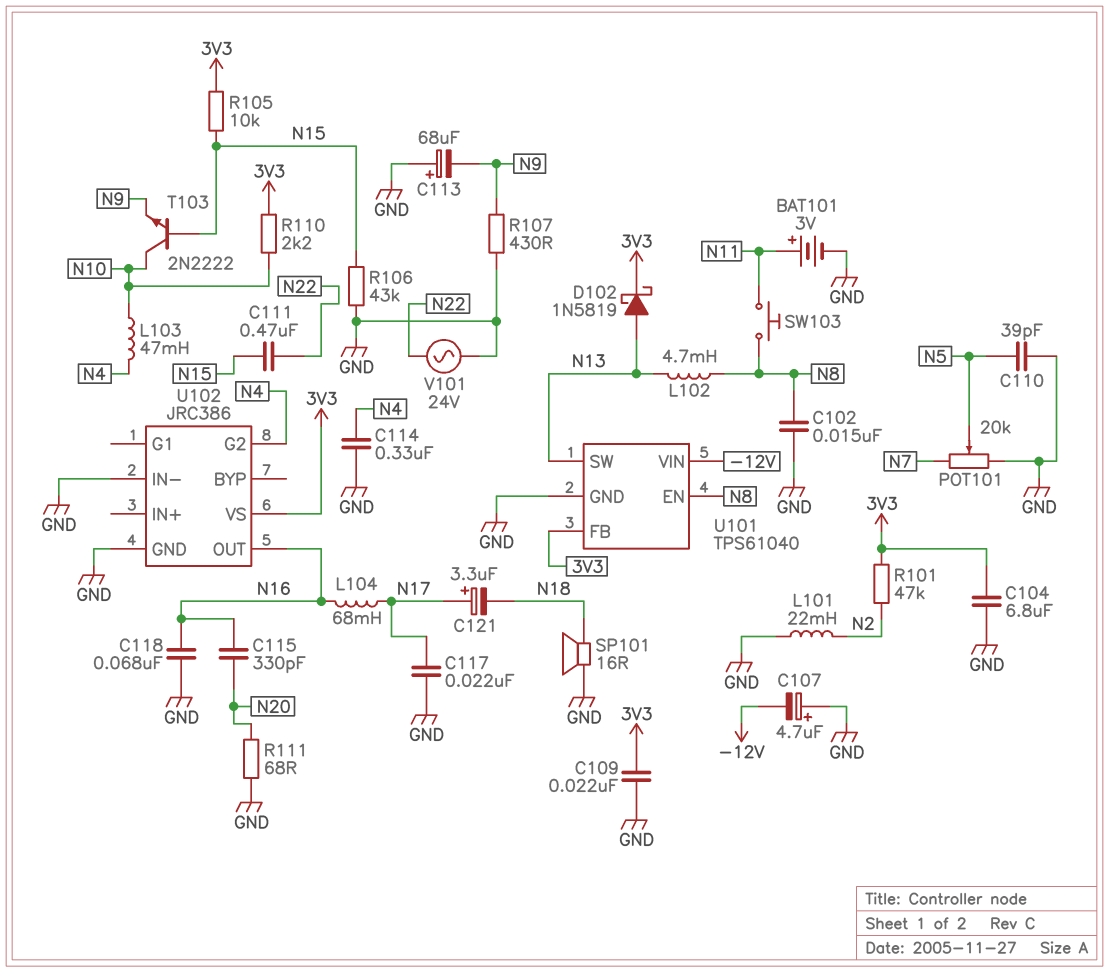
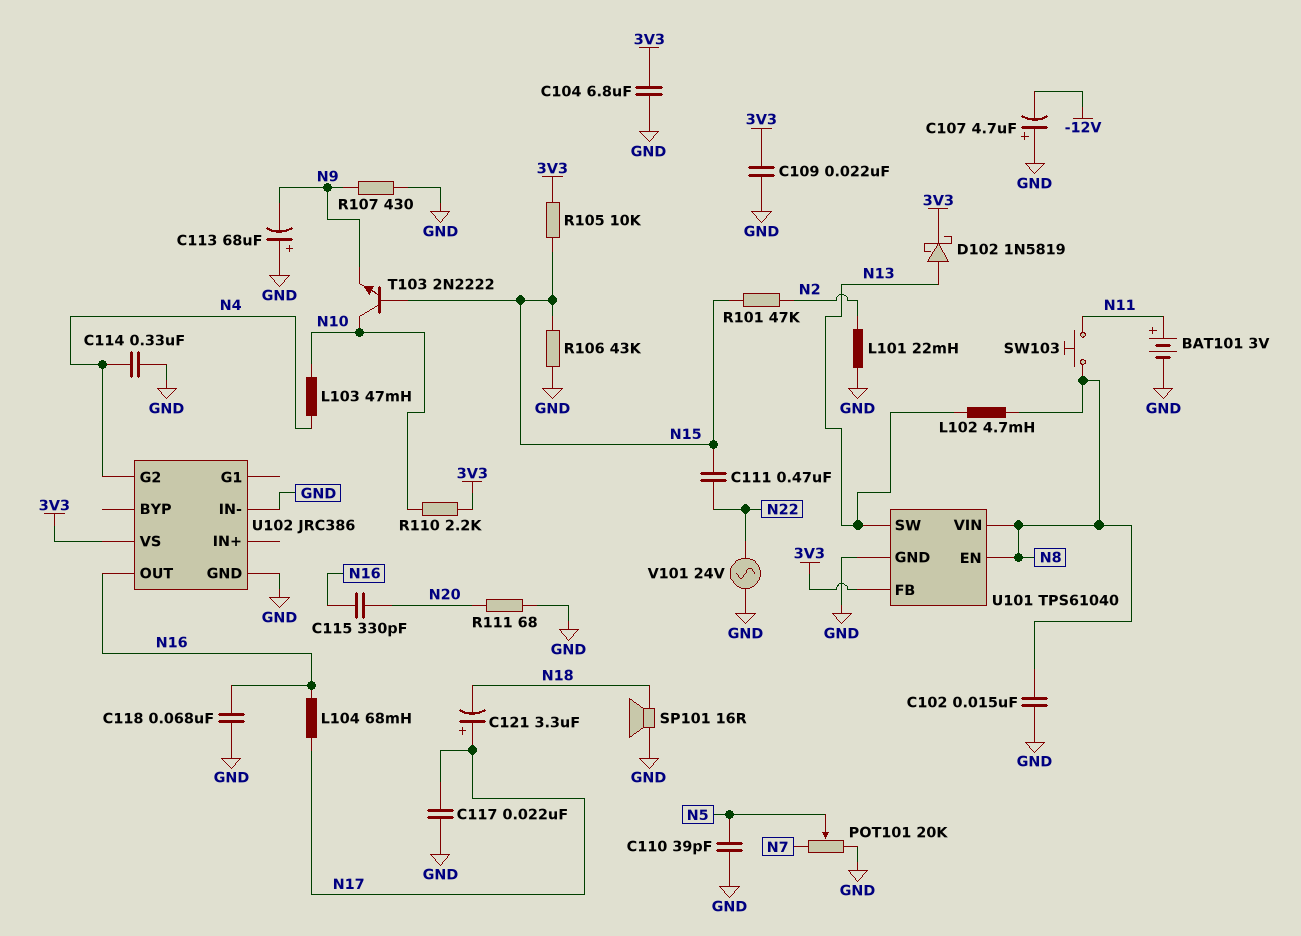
R101: 47k (3V3, N2) -> 47k (N2, N15)
U101 pin VIN: -12V -> N8

